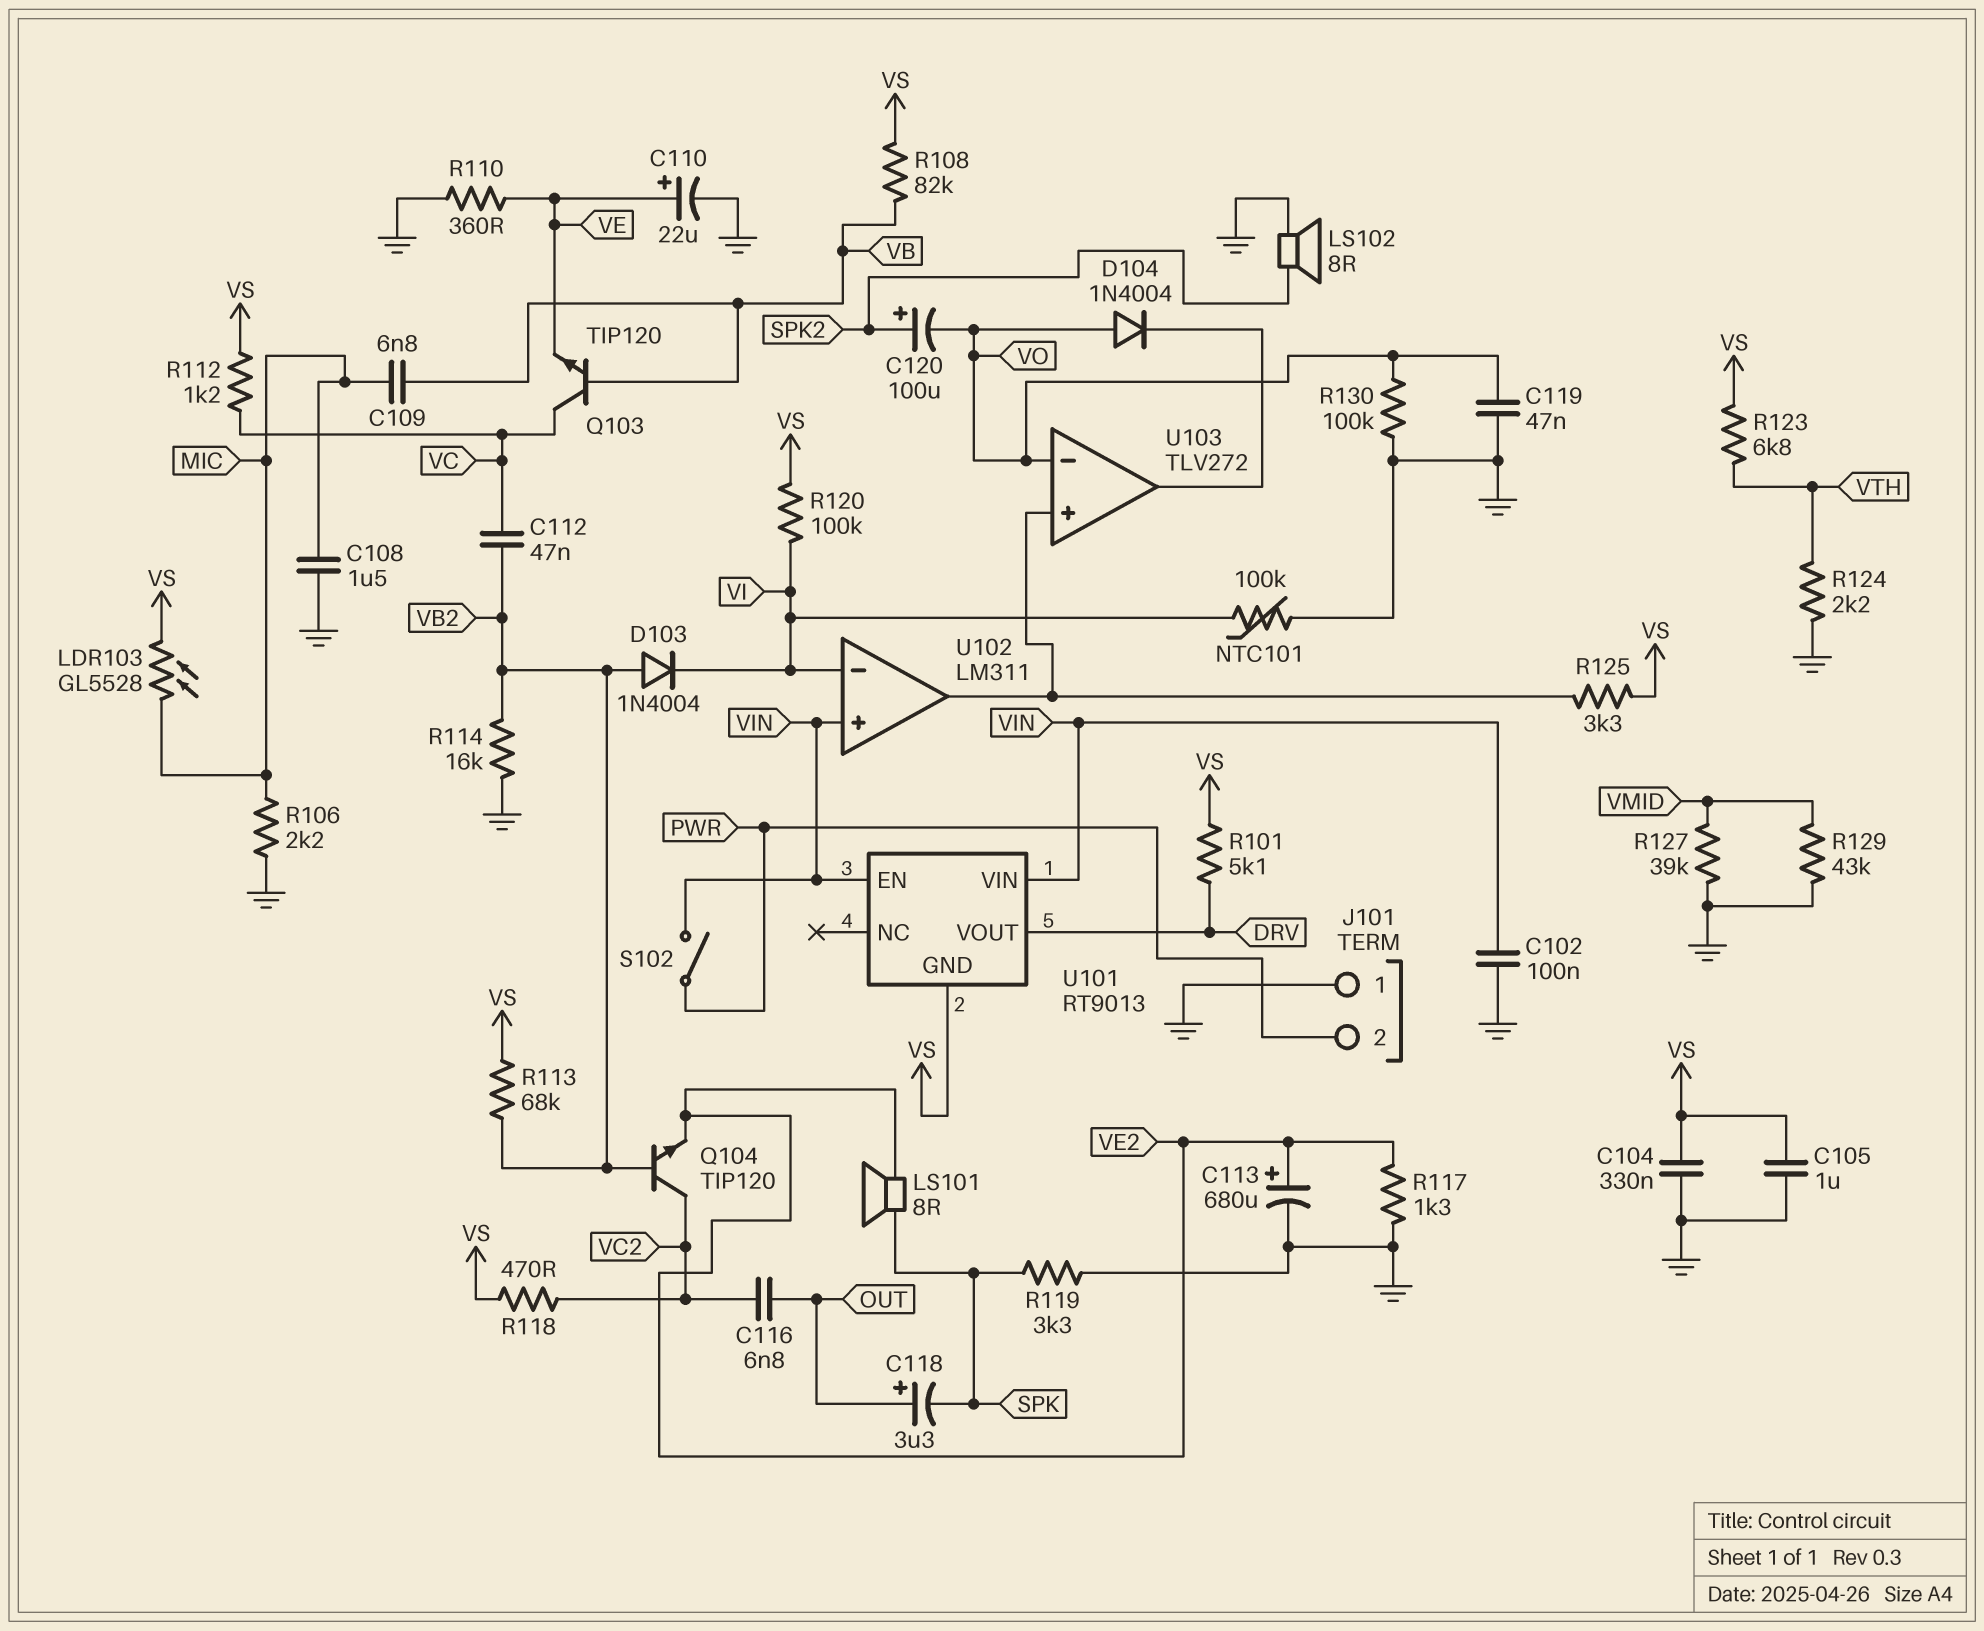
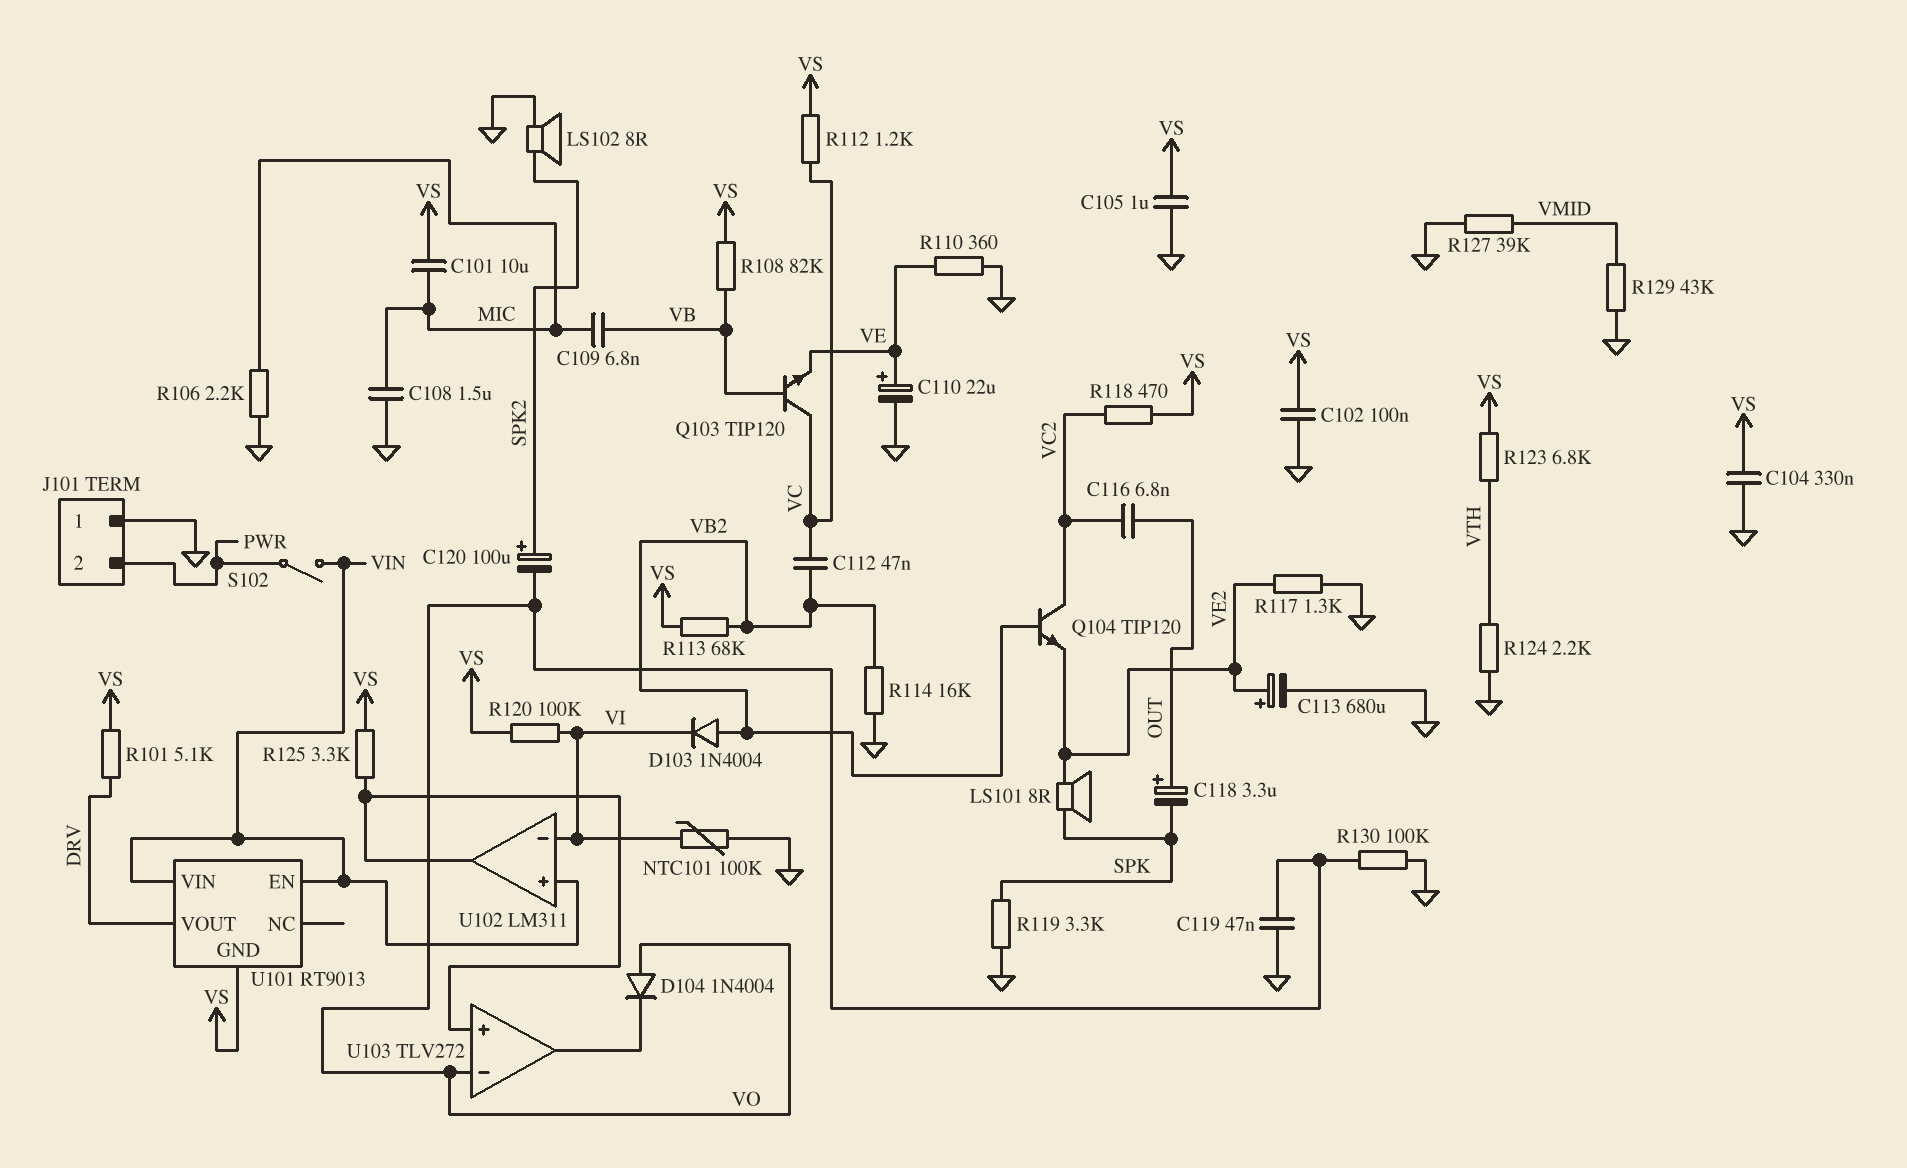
C101: none -> 10uF (MIC, VS)
C102: 100nF (GND, VIN) -> 100nF (GND, VS)
LDR103: GL5528 (MIC, VS) -> none

